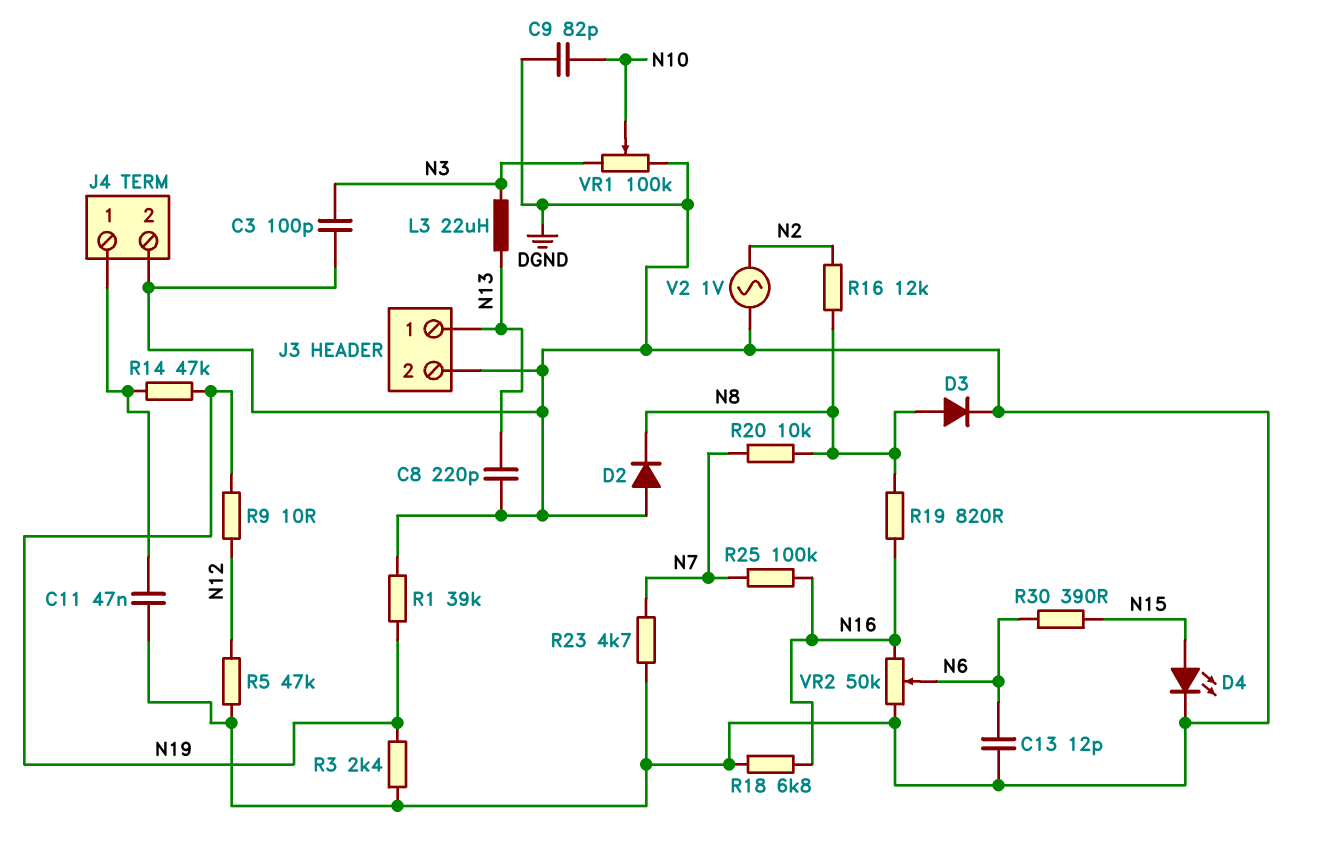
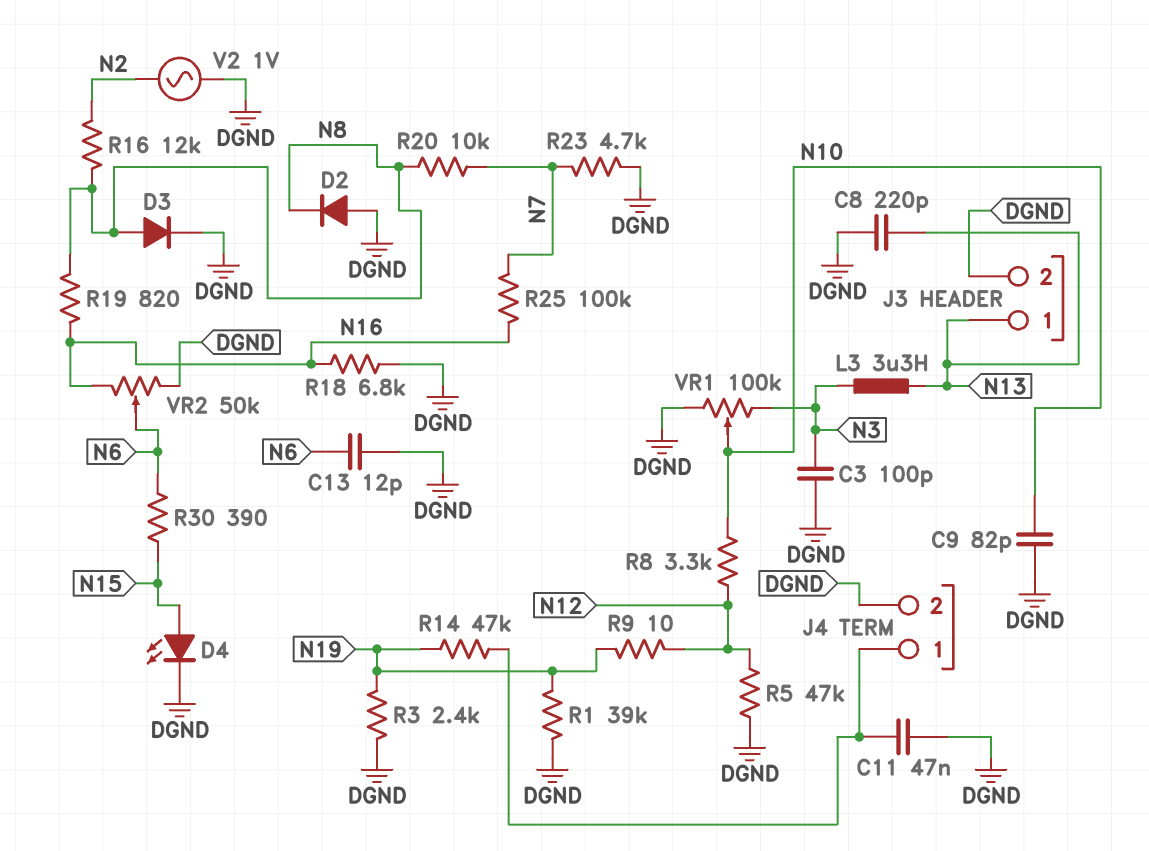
L3: 22uH (N3, N13) -> 3.3uH (N3, N13)
R8: none -> 3.3k (N10, N12)

